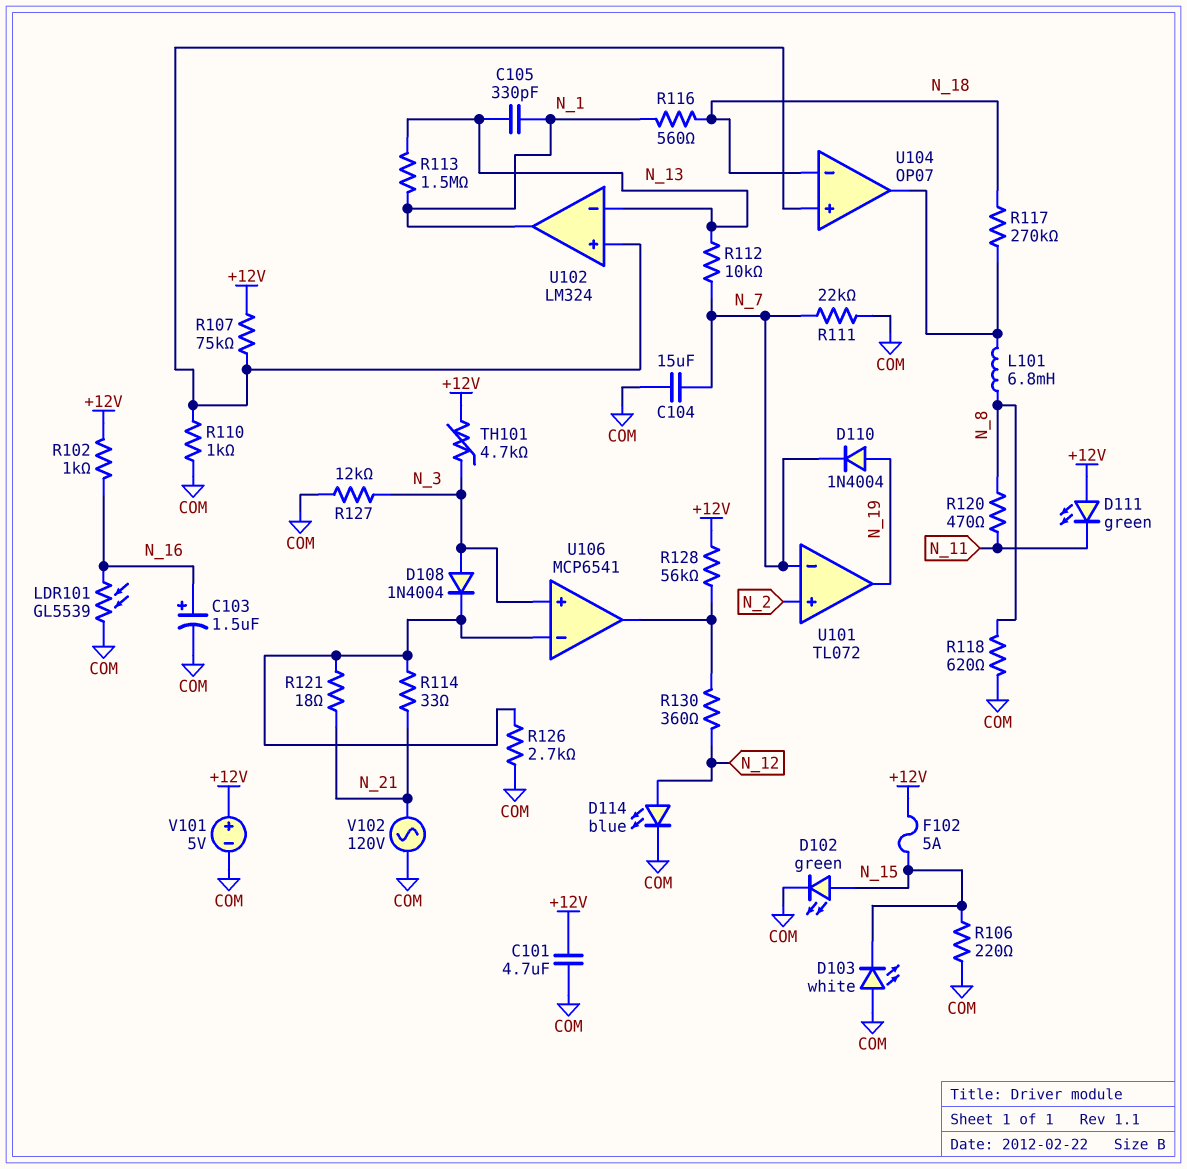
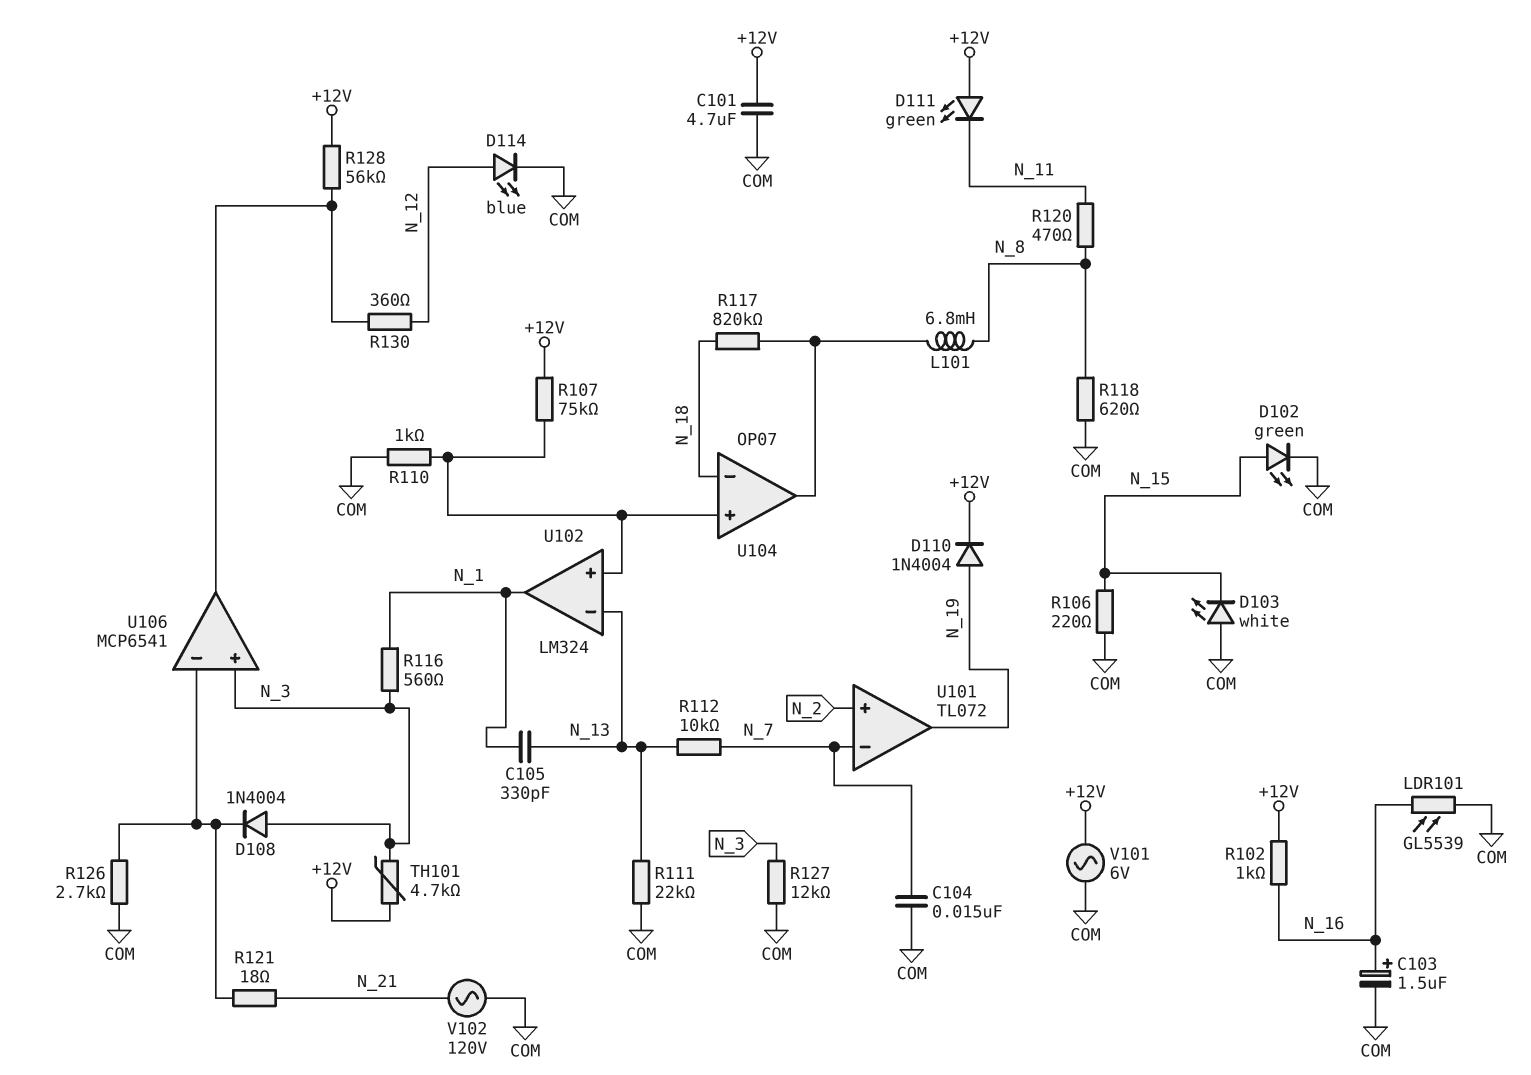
C104: 15uF (COM, N_7) -> 15nF (COM, N_7)
D110: diode 1N4004 (A N_19, K N_7) -> diode 1N4004 (A N_19, K +12V)
F102: 5A (+12V, N_15) -> none
R111: 22k (COM, N_7) -> 22k (COM, N_13)
R113: 1.5M (N_1, N_13) -> none
R114: 33 (N_21, U106/in-) -> none
R116: 560 (N_1, N_18) -> 560 (N_1, N_3)
R117: 270k (N_18, U104/out) -> 820k (N_18, U104/out)
V101: 5V (plus +12V, minus COM) -> AC 6V (+12V, COM)

